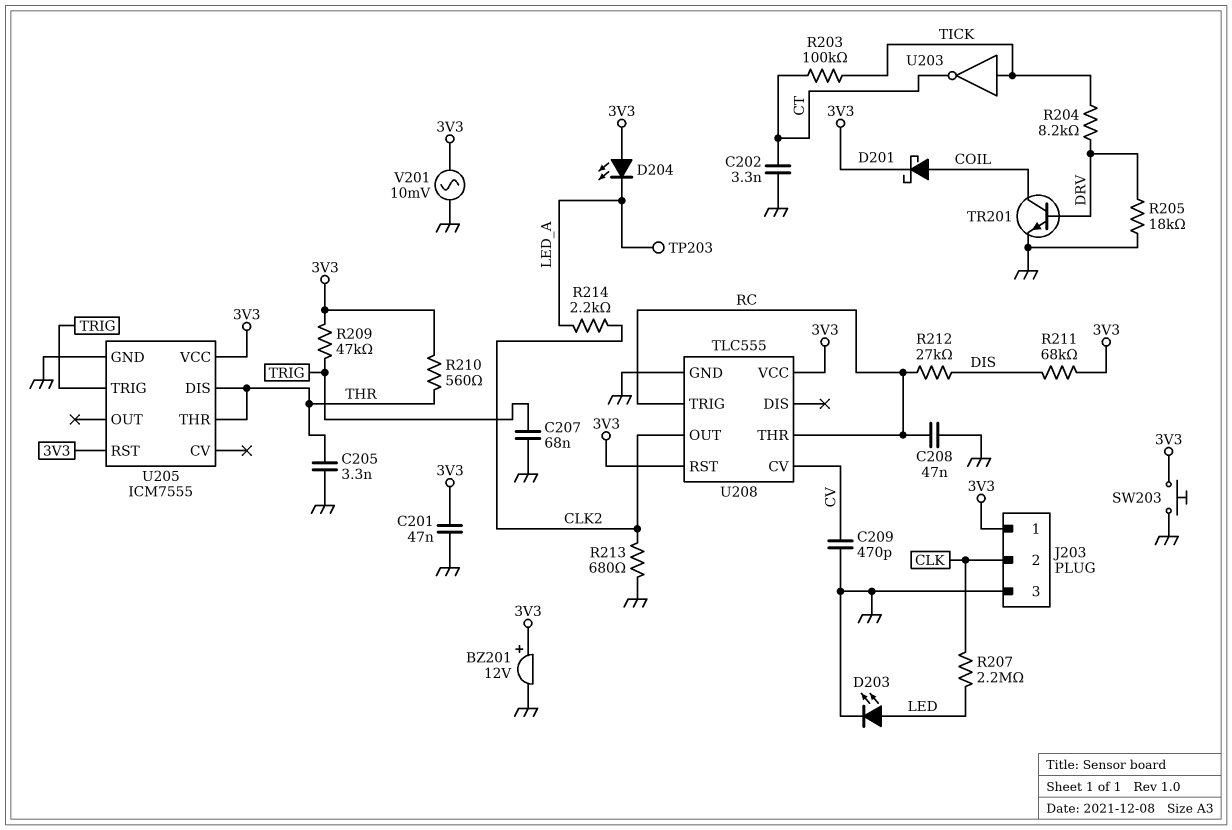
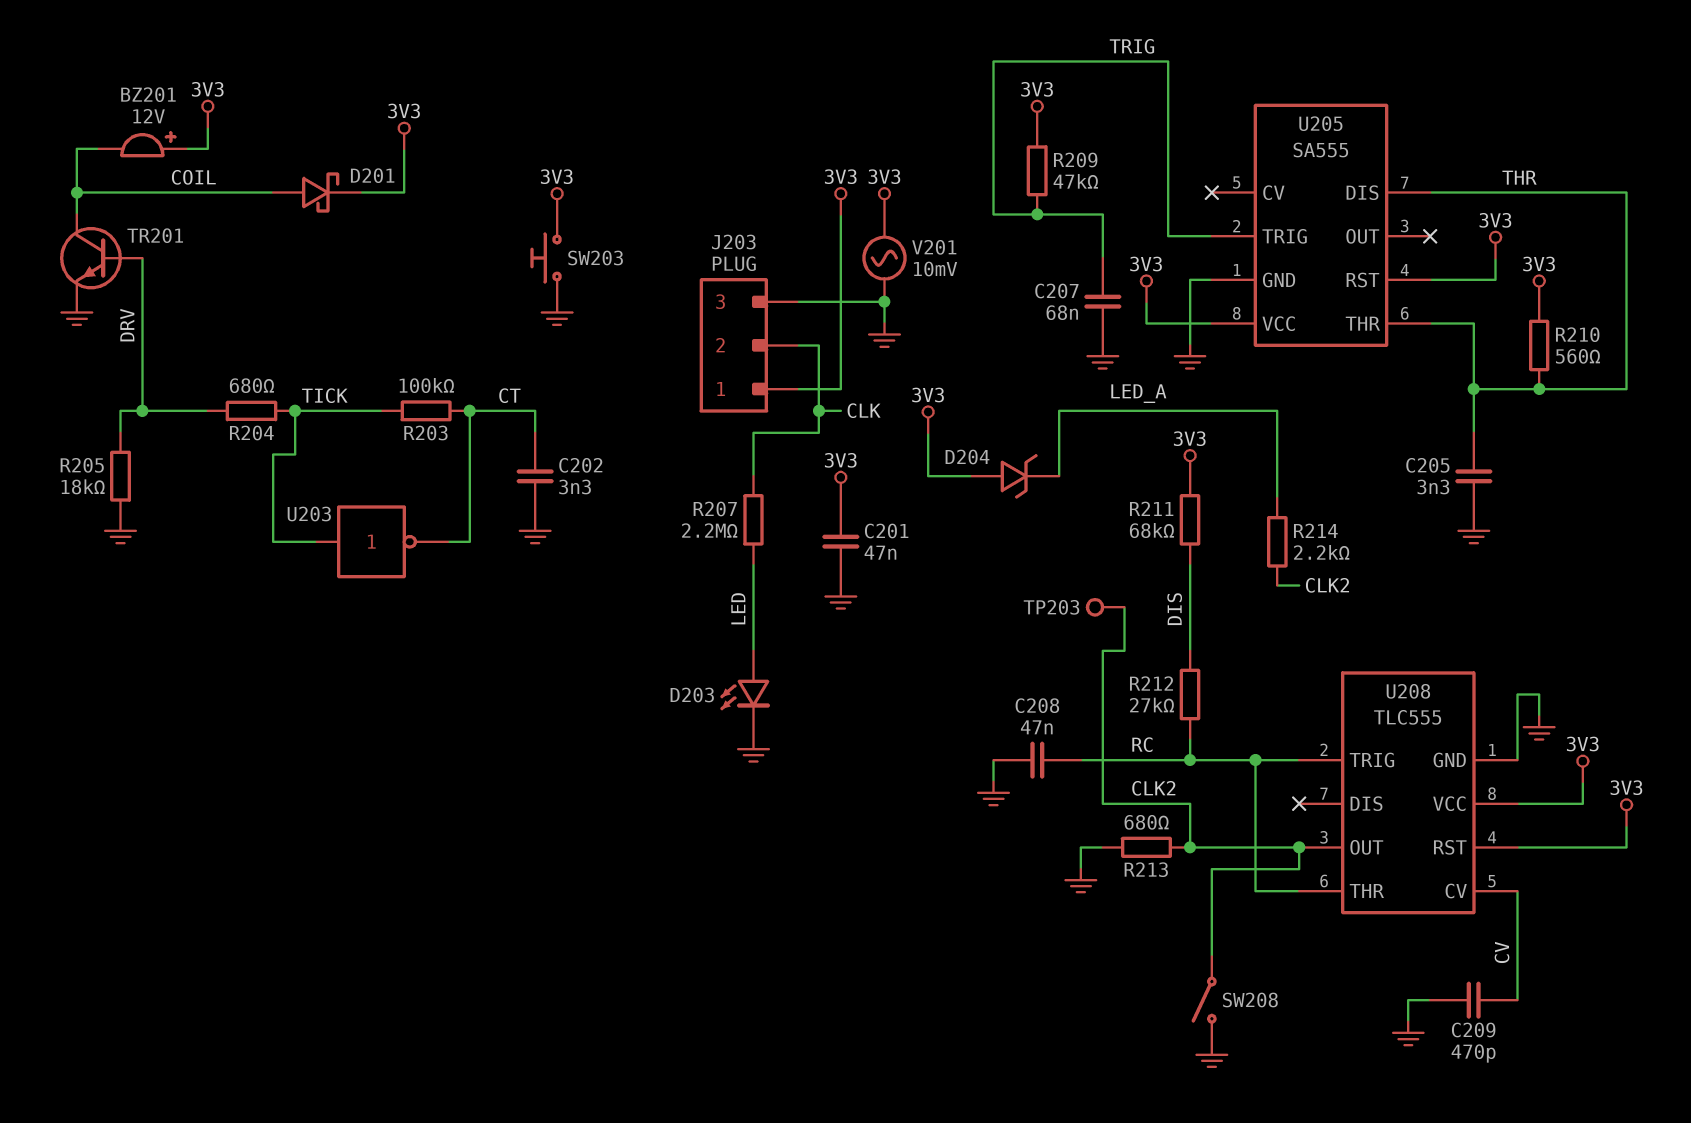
BZ201: buzzer 12V (plus 3V3, minus GND) -> buzzer 12V (plus 3V3, minus COIL)
D204: LED (A 3V3, K LED_A) -> zener (A 3V3, K LED_A)
R204: 8.2k (DRV, TICK) -> 680 (DRV, TICK)
SW208: none -> switch (CLK2, GND)
TP203: test point (LED_A) -> test point (CLK2)
U205: ICM7555 -> SA555

